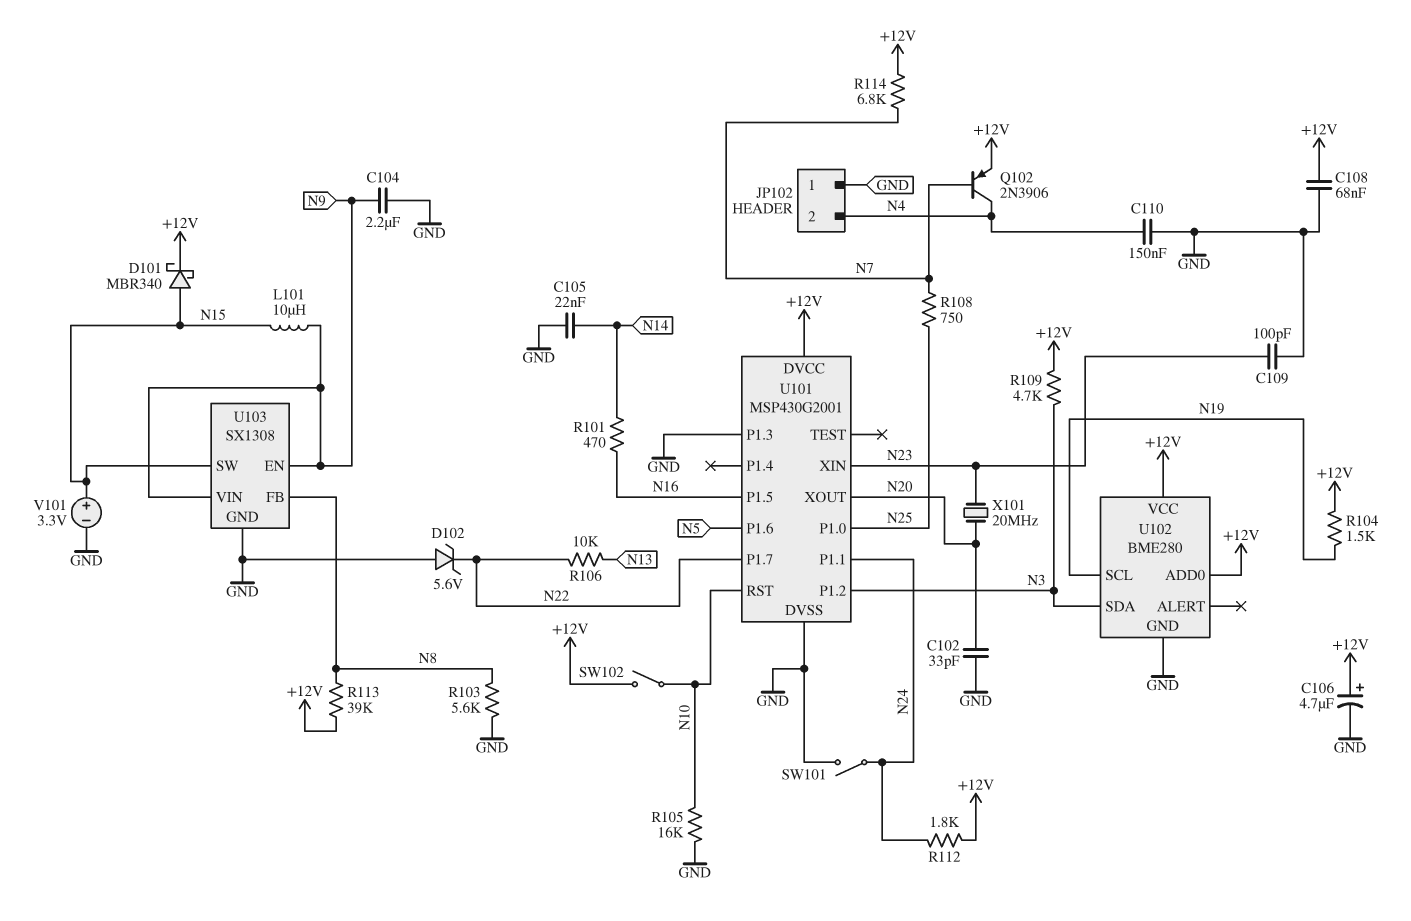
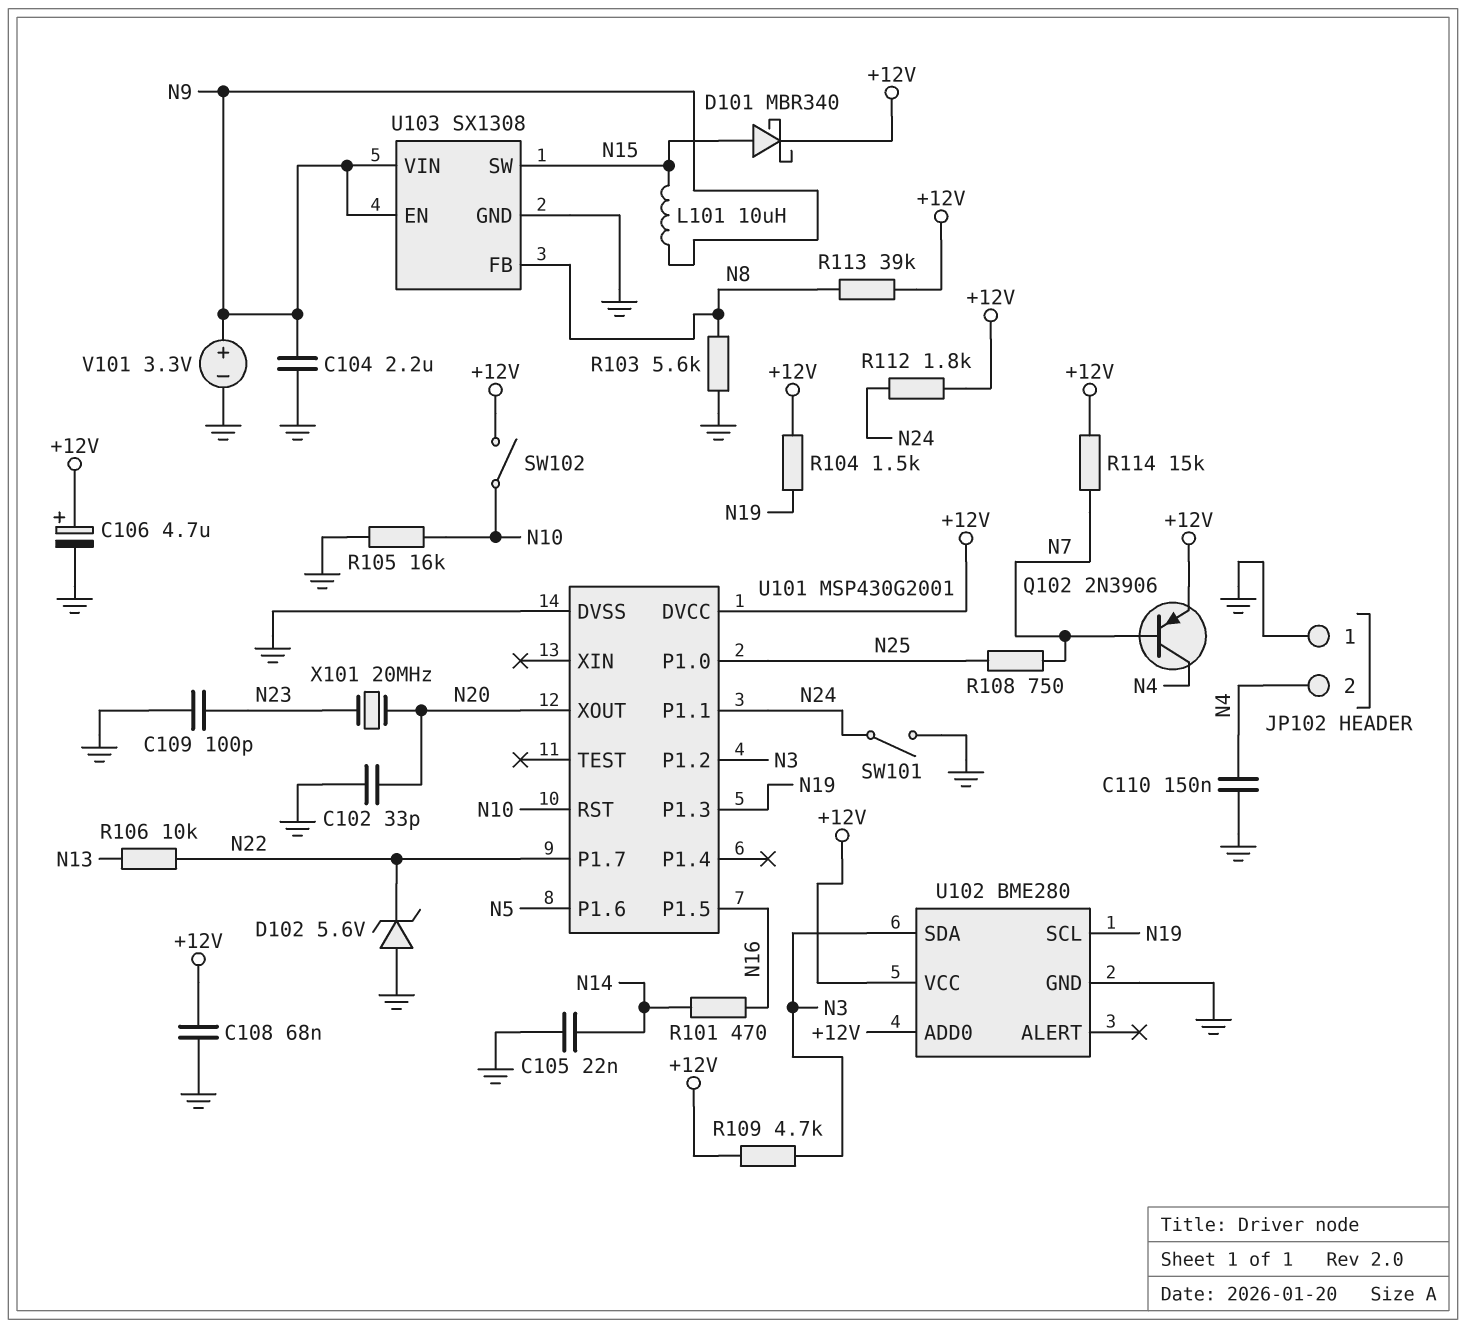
R114: 6.8k (+12V, N7) -> 15k (+12V, N7)
U101 pin P1.3: GND -> N19
U101 pin XIN: N23 -> none
V101: 3.3V (plus N15, minus GND) -> 3.3V (plus N9, minus GND)

